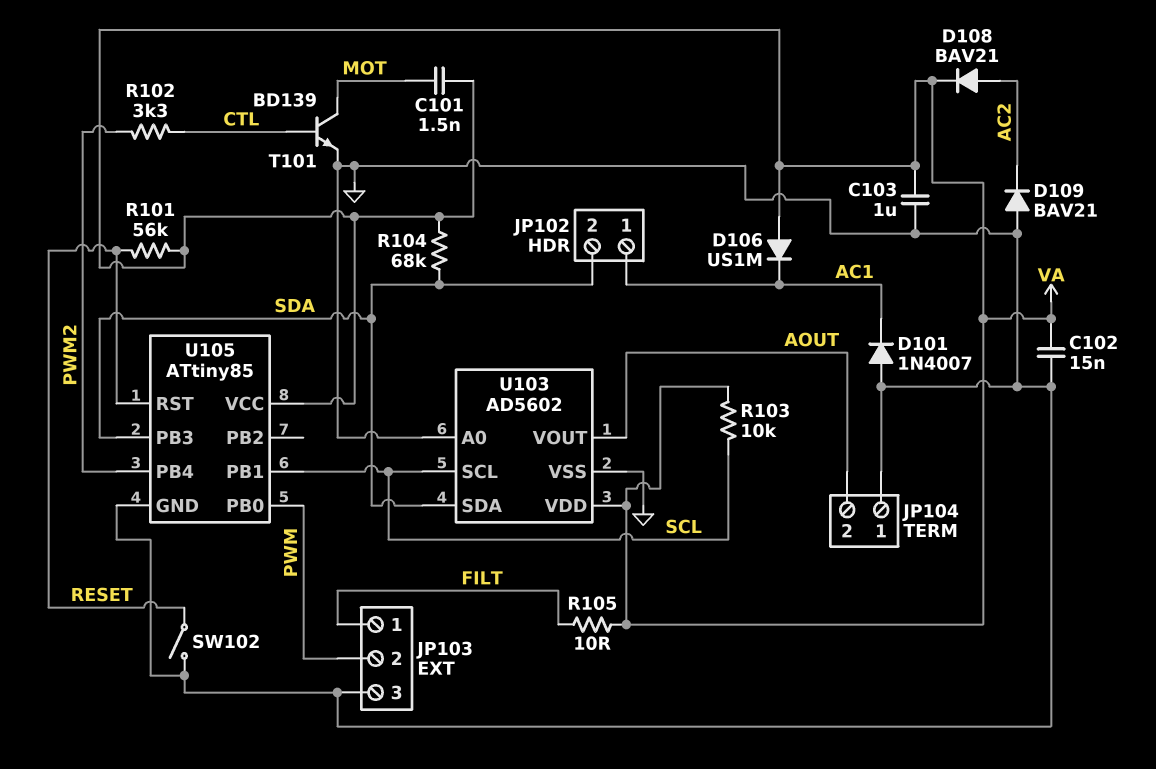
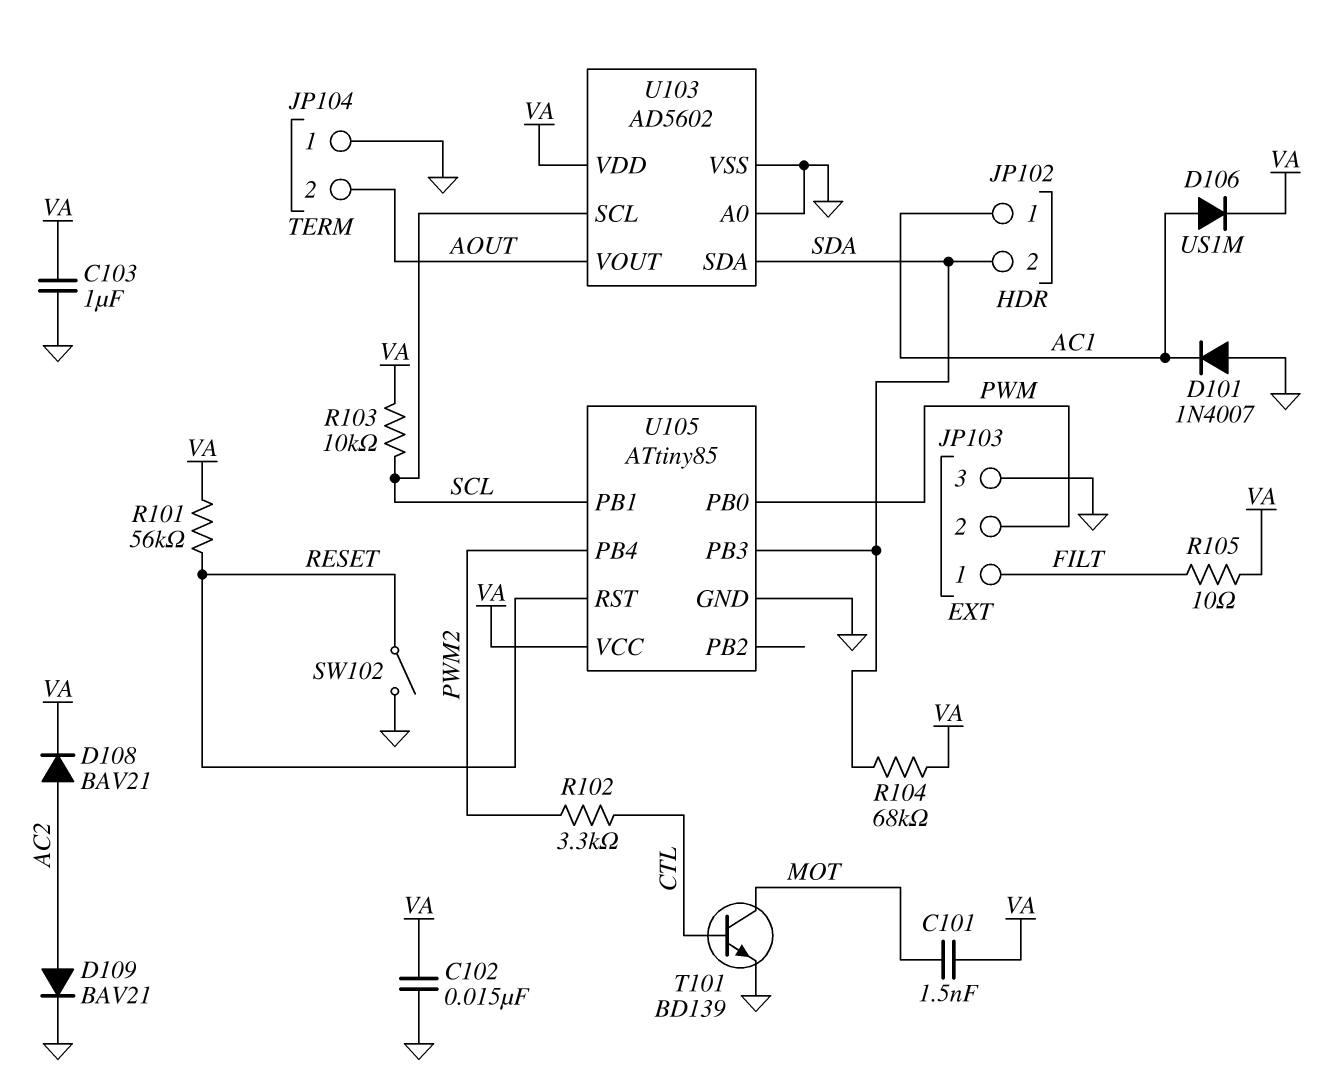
D106: diode US1M (A VA, K AC1) -> diode US1M (A AC1, K VA)
D109: diode BAV21 (A GND, K AC2) -> diode BAV21 (A AC2, K GND)

